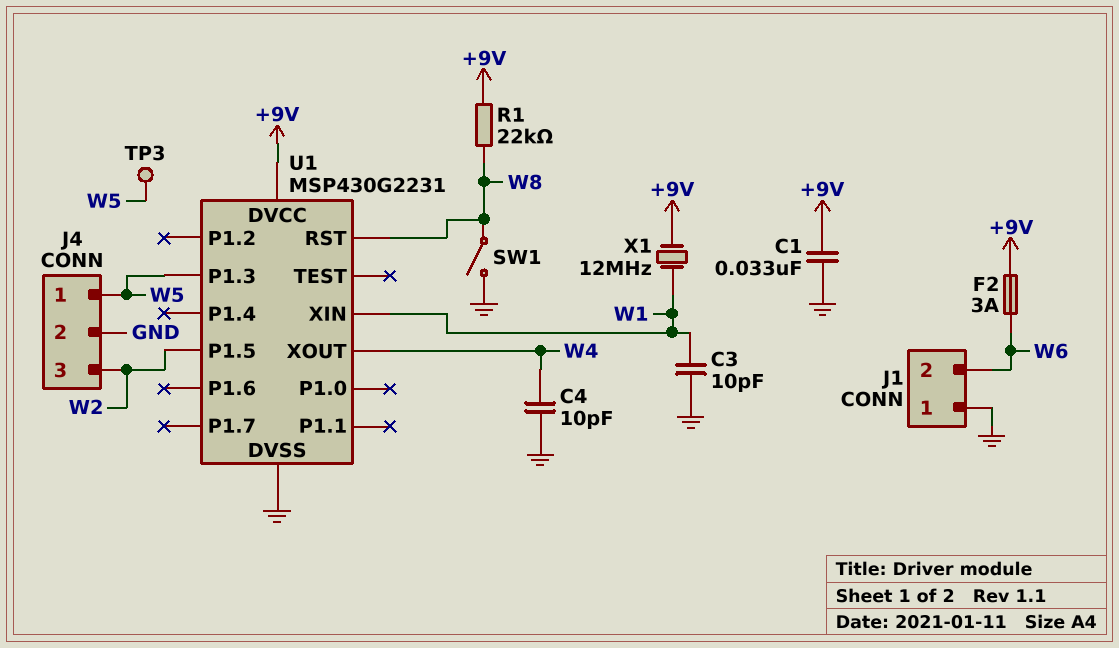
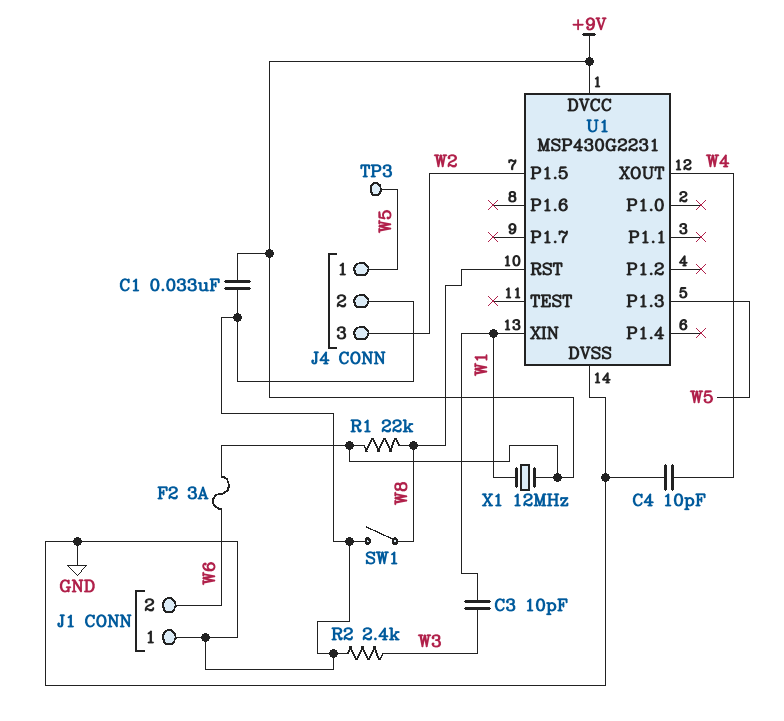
C3: 10pF (GND, W1) -> 10pF (W1, W3)
R2: none -> 2.4k (GND, W3)

